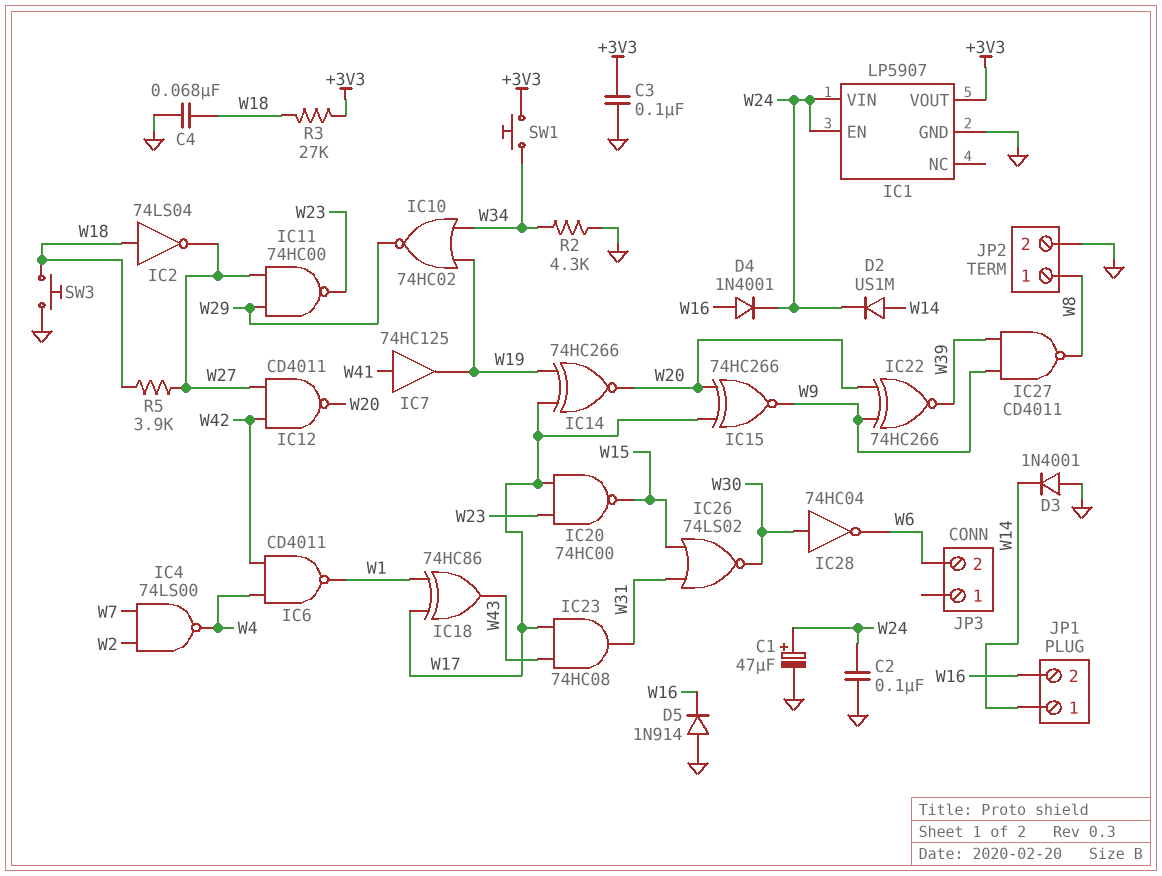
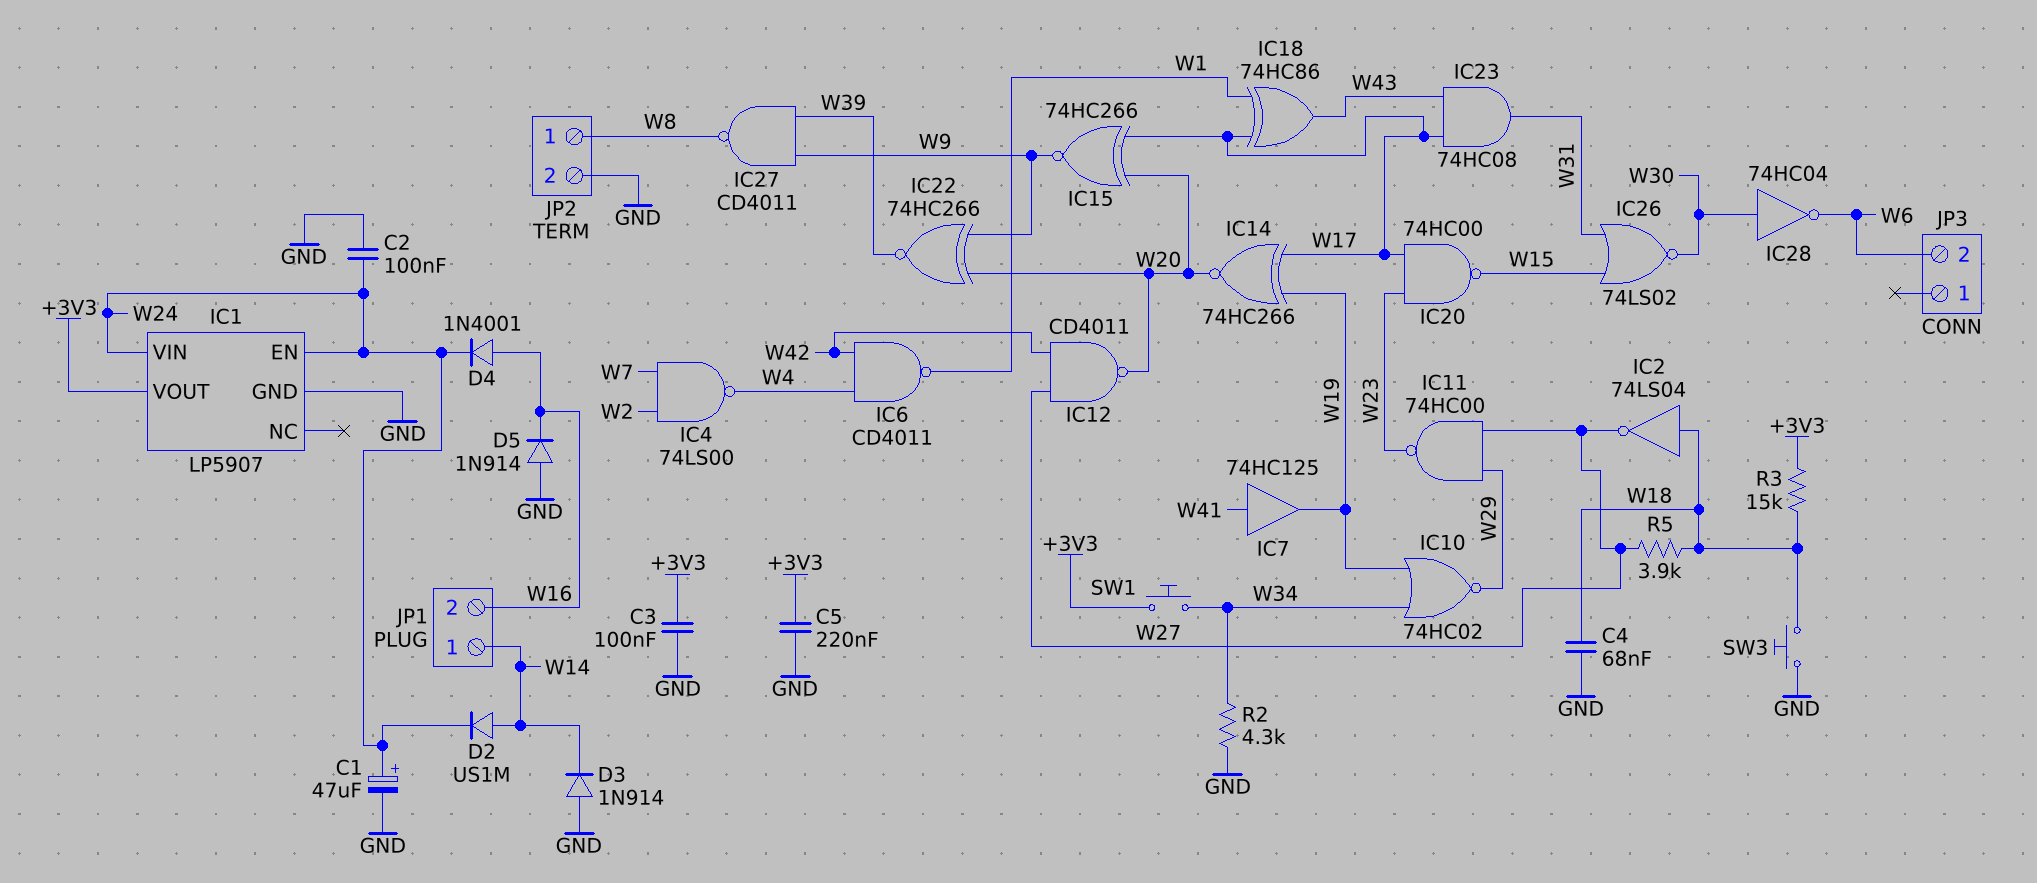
C5: none -> 220nF (+3V3, GND)
D3: diode 1N4001 (A GND, K W14) -> diode 1N914 (A GND, K W14)
R3: 27k (+3V3, W18) -> 15k (+3V3, W18)

